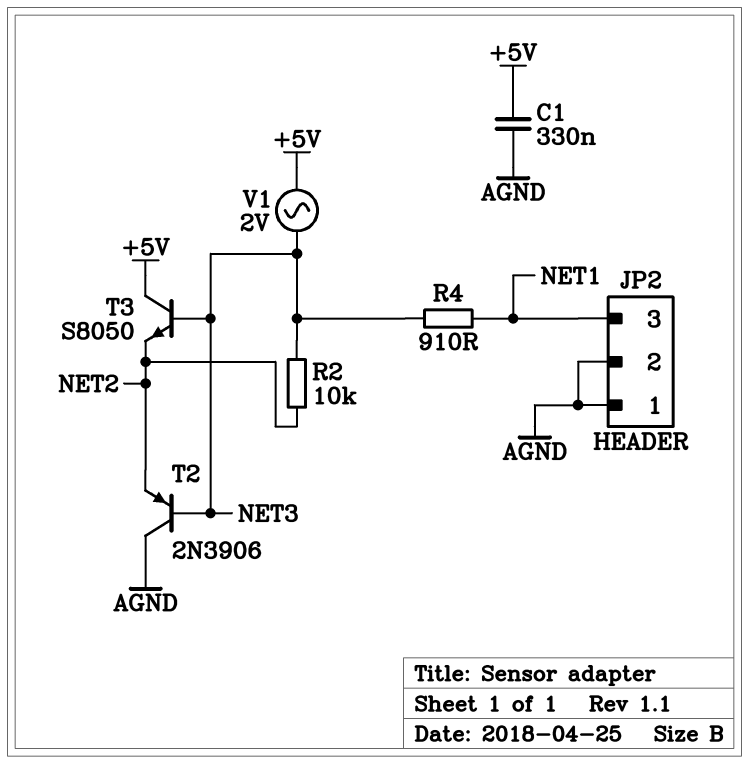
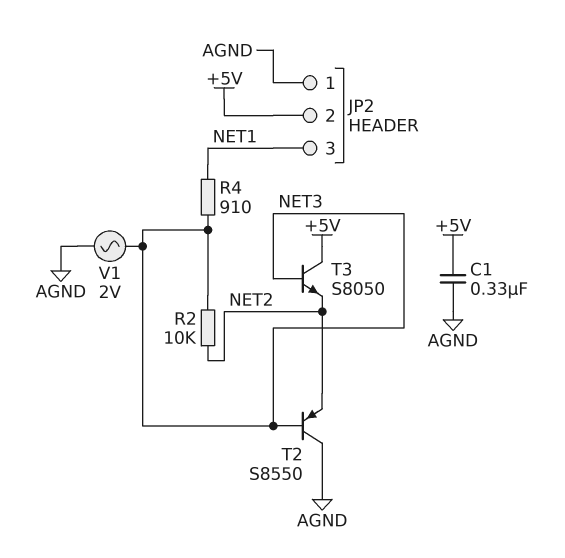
JP2 pin 2: AGND -> +5V
T2: PNP 2N3906 (B NET3, C AGND, E NET2) -> PNP S8550 (B NET3, C AGND, E NET2)
V1: AC 2V (+5V, NET3) -> AC 2V (AGND, NET3)

